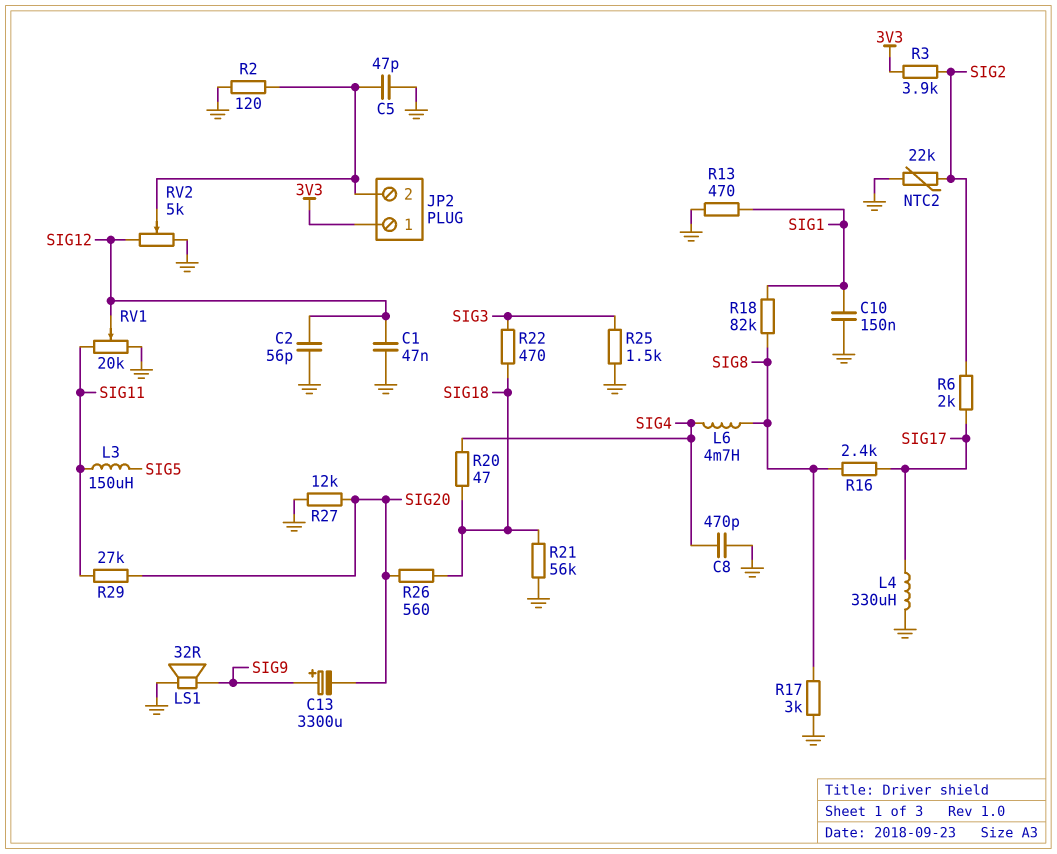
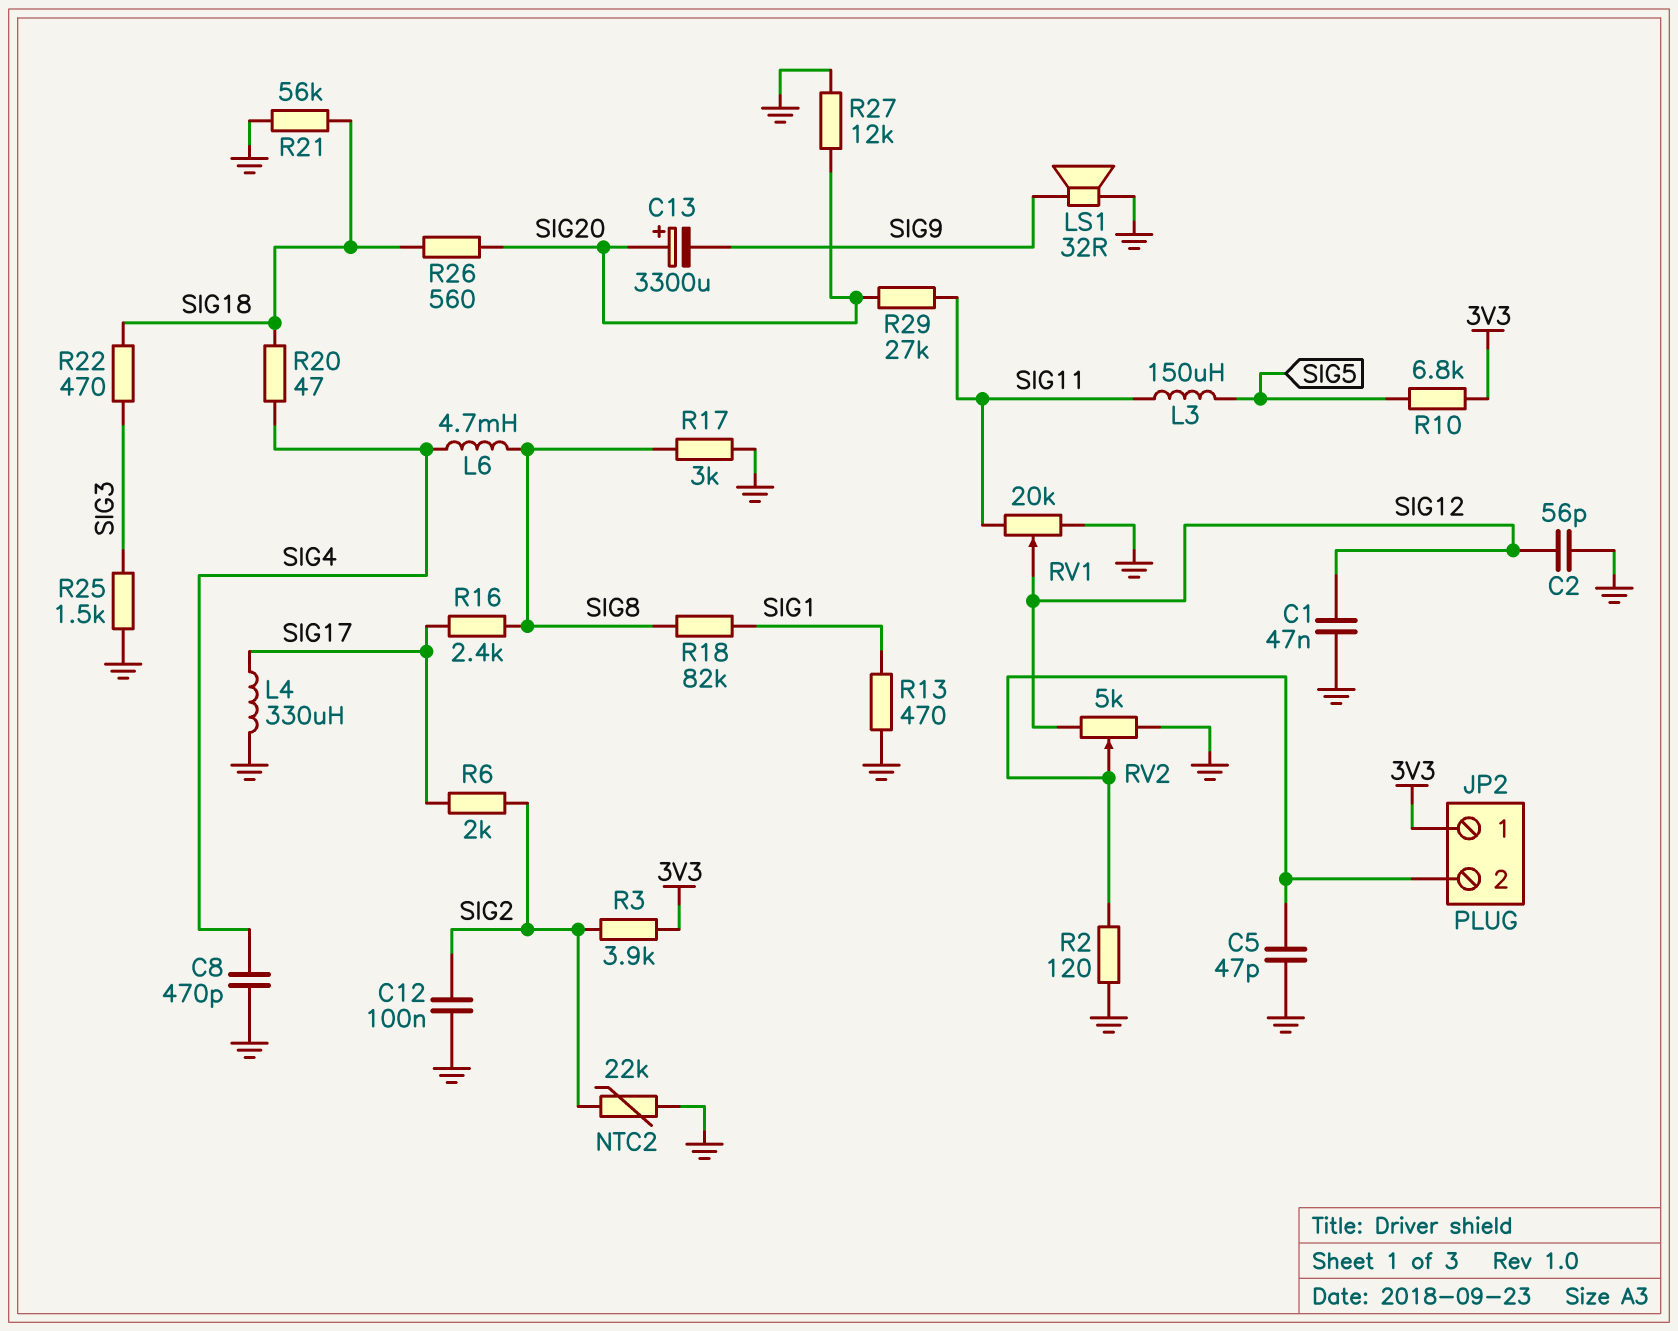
C10: 150nF (GND, SIG1) -> none
C12: none -> 100nF (GND, SIG2)
C13: 3300uF (plus SIG9, minus SIG20) -> 3300uF (plus SIG20, minus SIG9)
R10: none -> 6.8k (3V3, SIG5)

